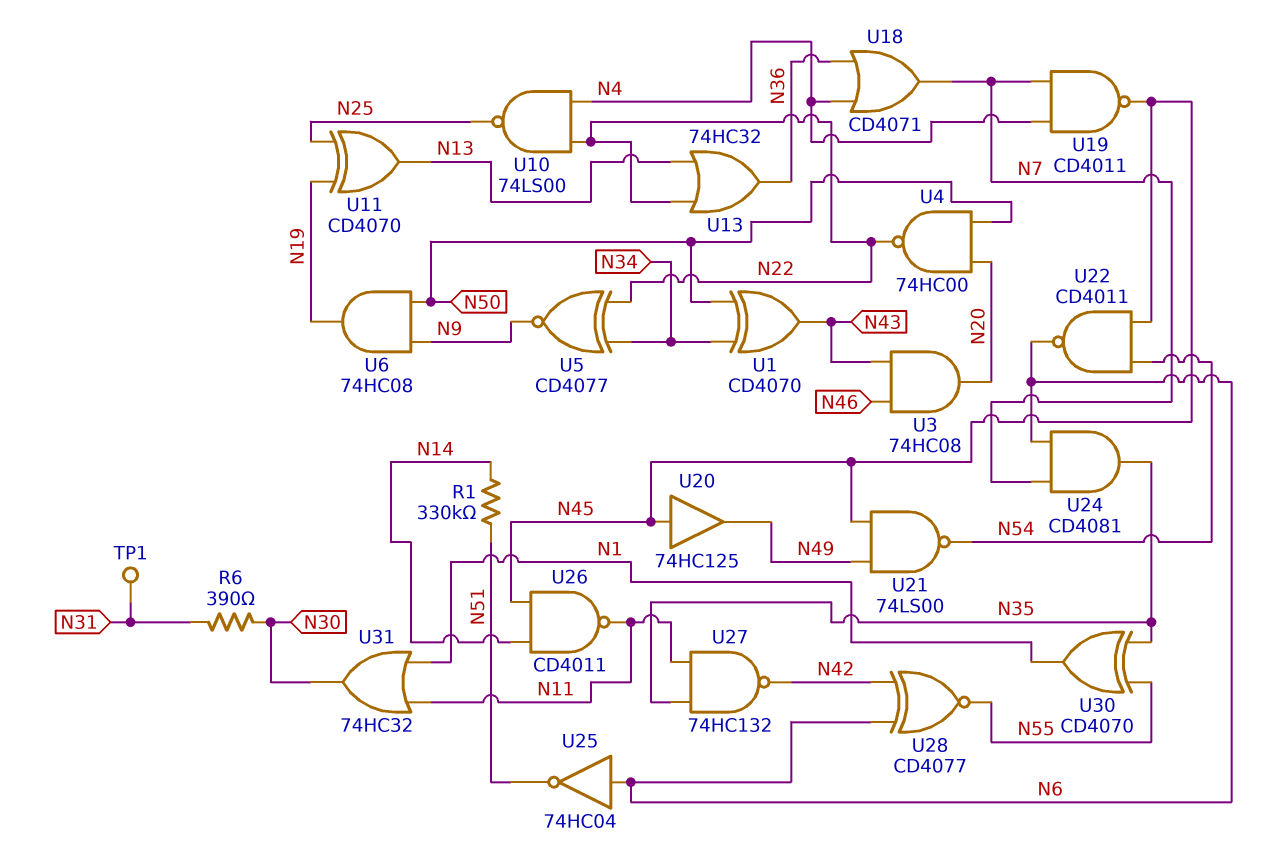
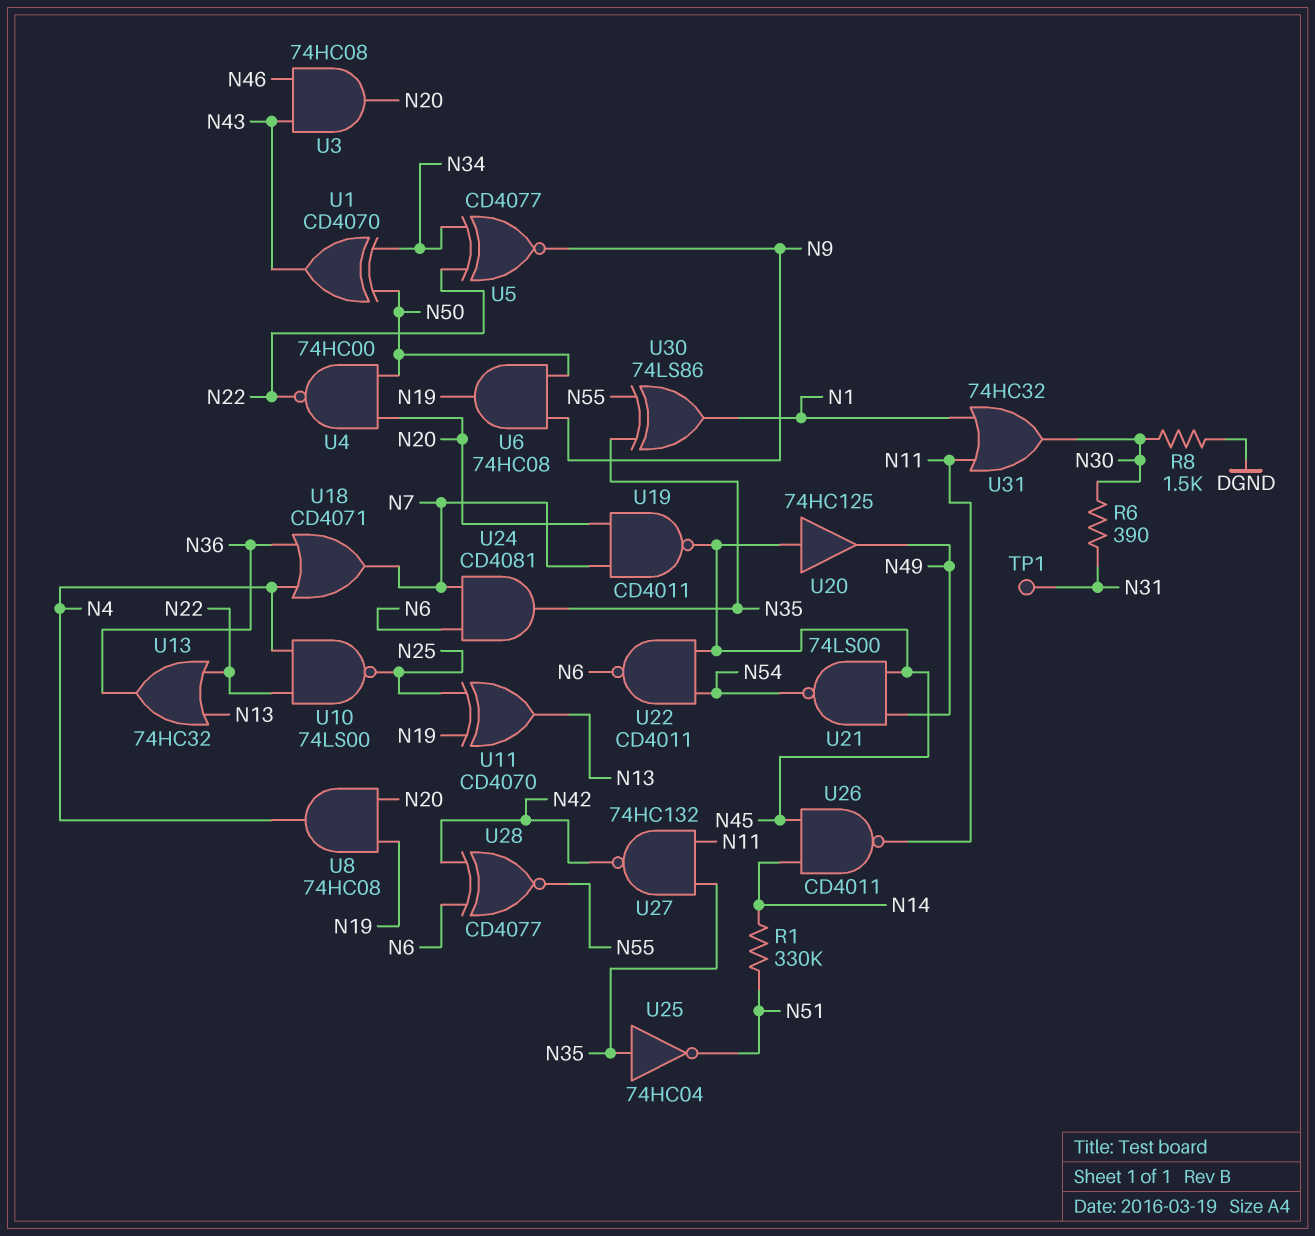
R8: none -> 1.5k (DGND, N30)
U8: none -> AND 74HC08 (in N19, in N20, out N4)
U19: NAND CD4011 (in N4, in N7, out N45) -> NAND CD4011 (in N7, in N20, out N45)
U25: NOT 74HC04 (in N6, out N51) -> NOT 74HC04 (in N35, out N51)
U30: XOR CD4070 (in N35, in N55, out N1) -> XOR 74LS86 (in N35, in N55, out N1)

